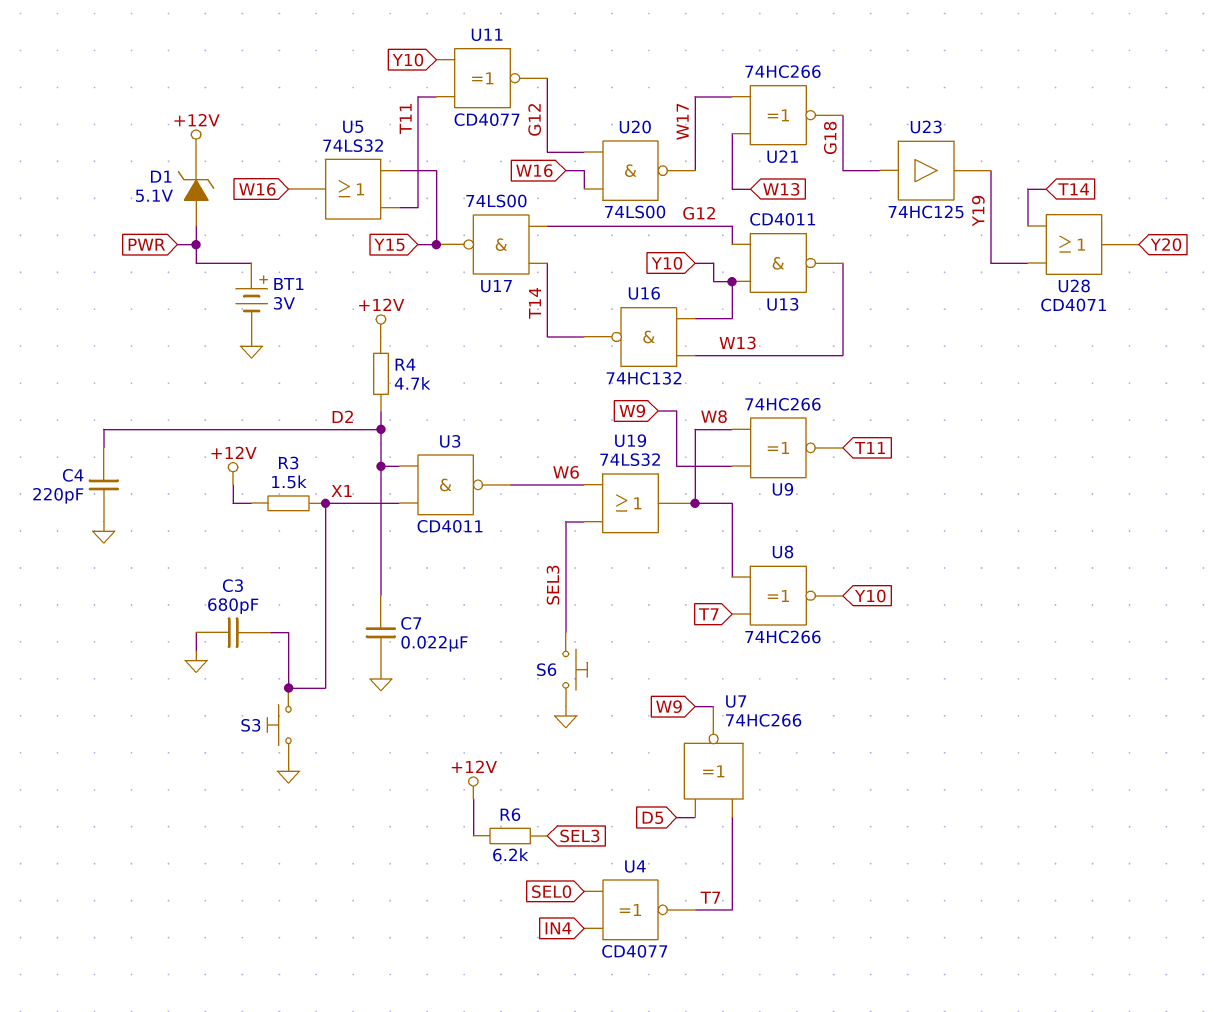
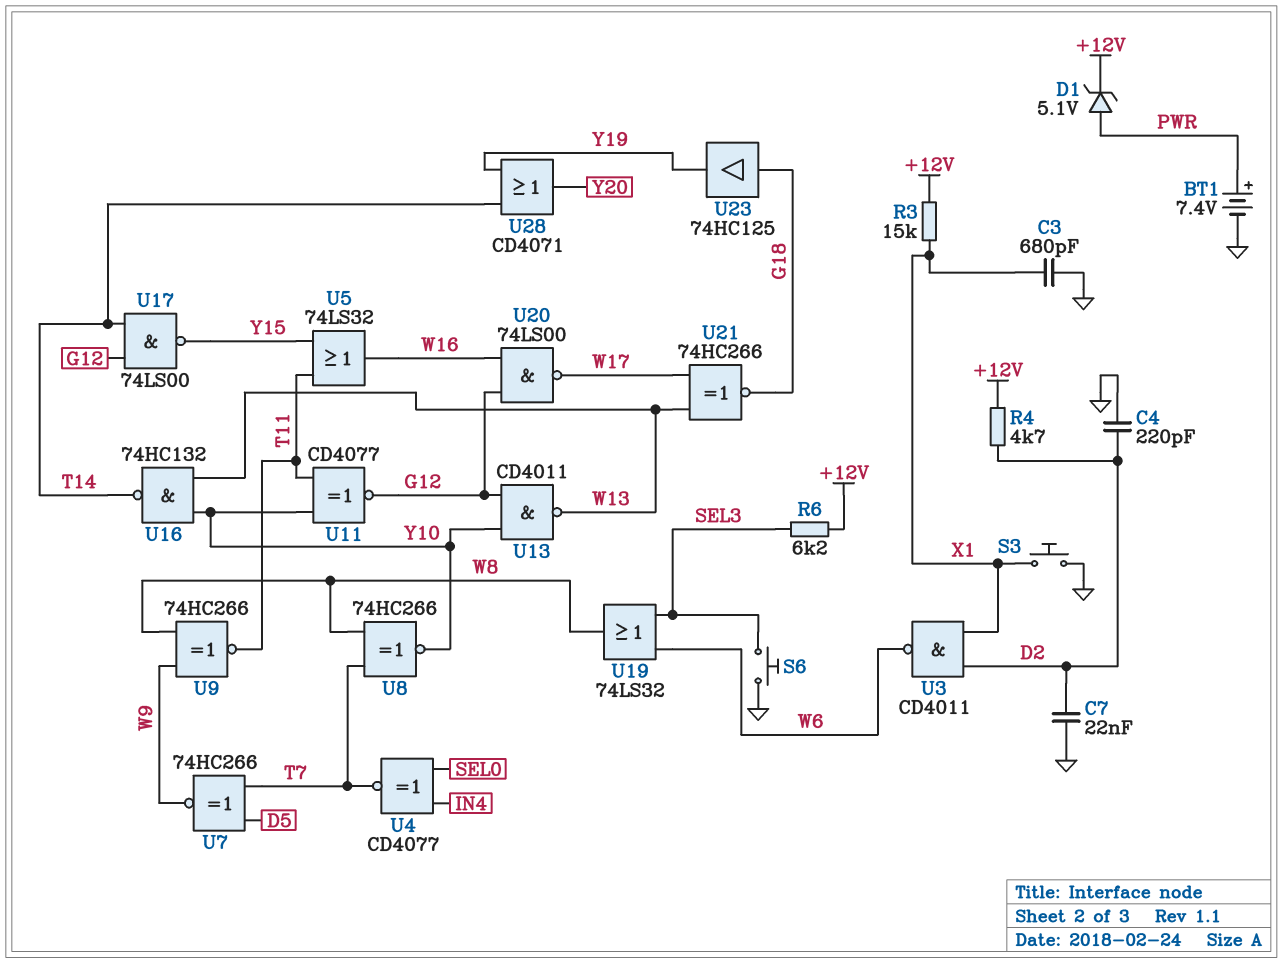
BT1: 3V (plus PWR, minus GND) -> 7.4V (plus PWR, minus GND)
R3: 1.5k (+12V, X1) -> 15k (+12V, X1)

